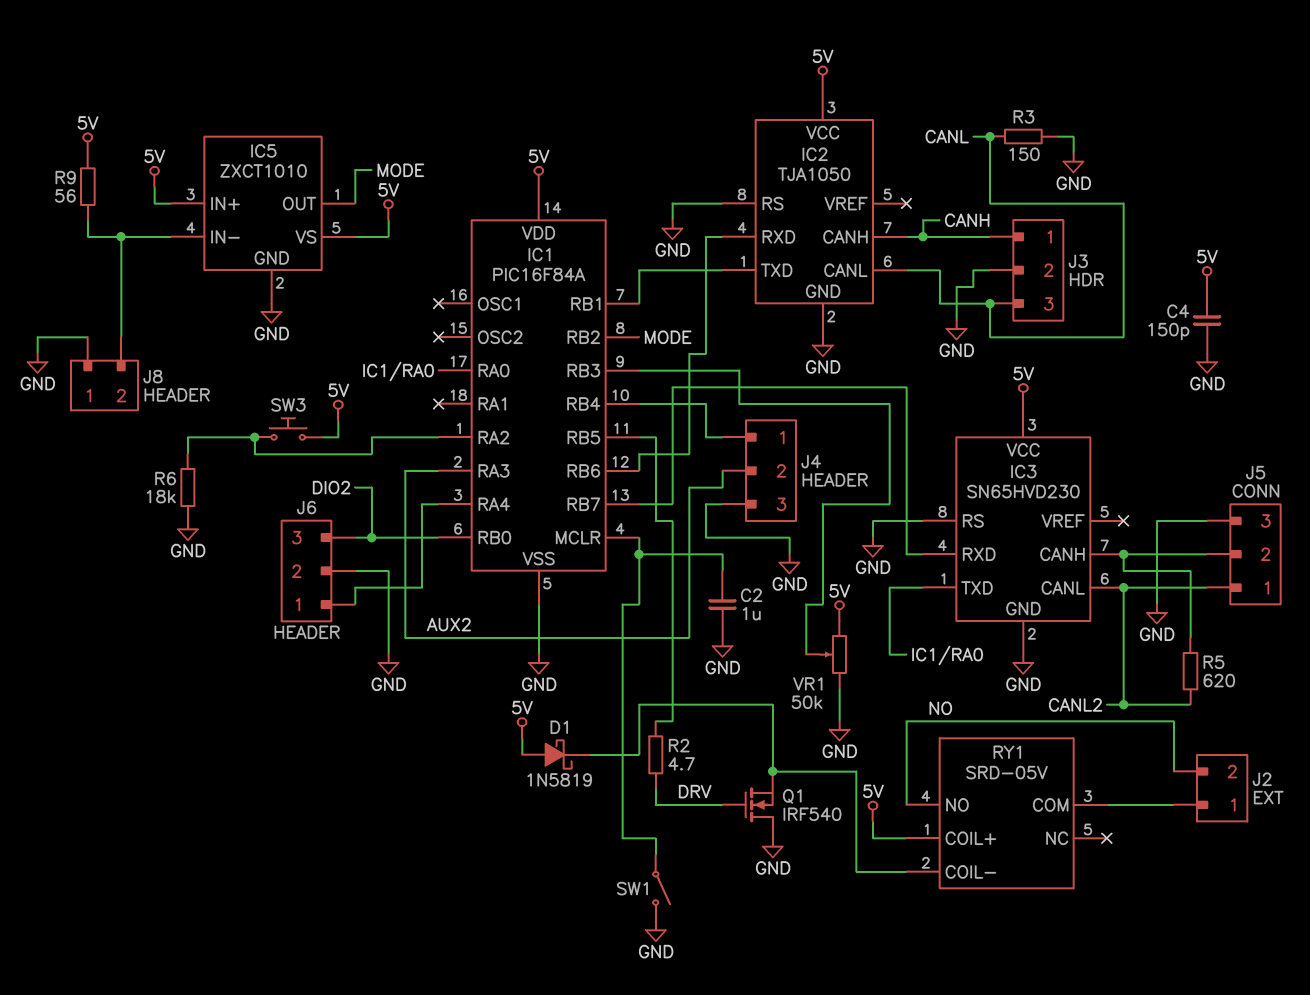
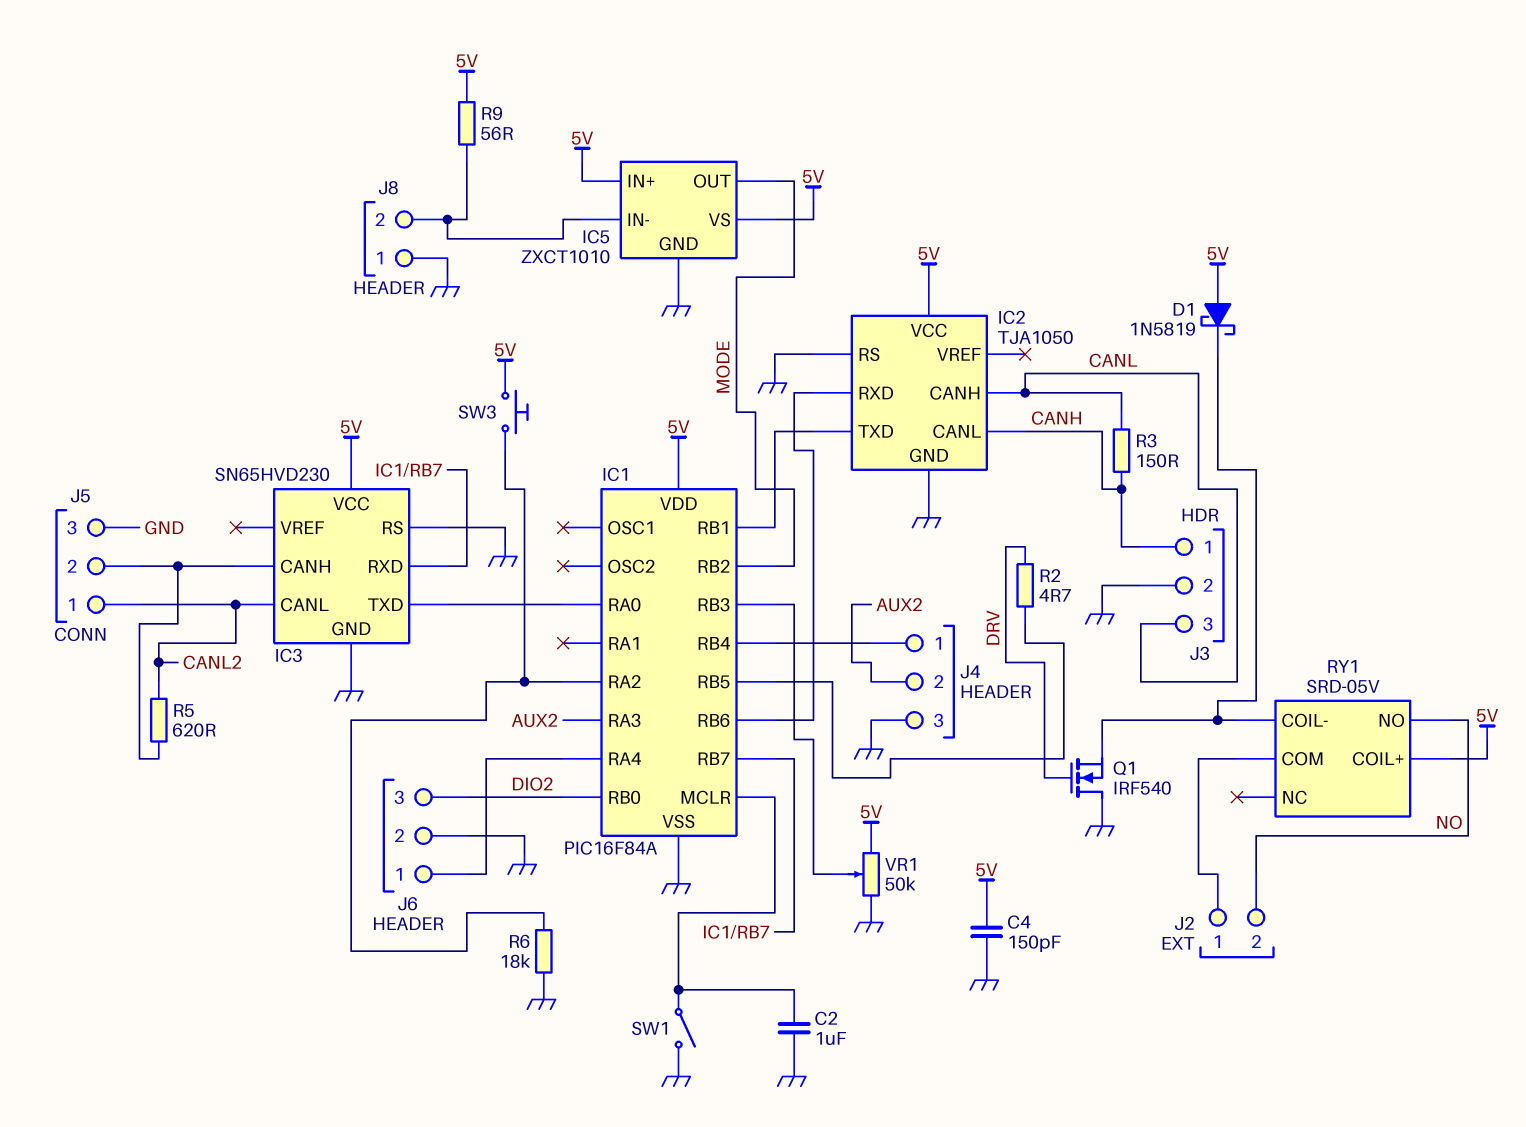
IC2 pin CANH: CANH -> CANL
IC2 pin CANL: CANL -> CANH
R3: 150 (CANL, GND) -> 150 (CANH, CANL)

